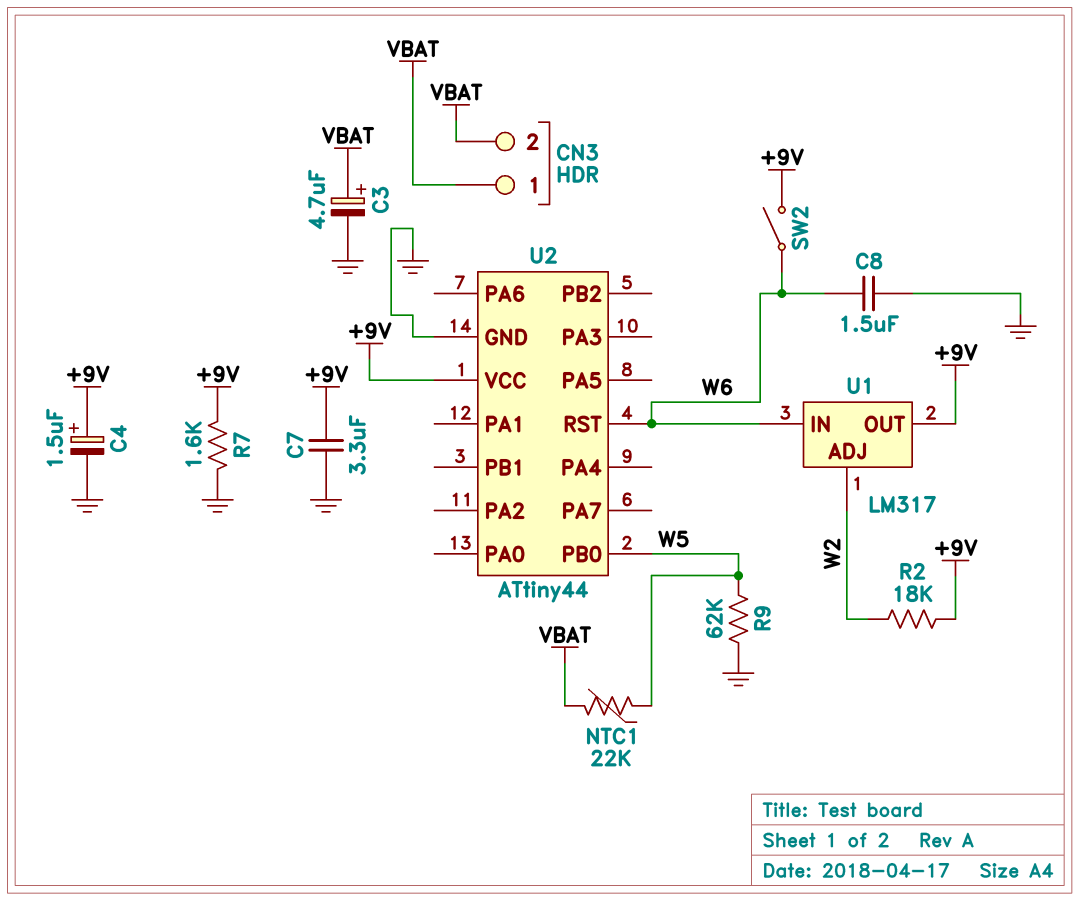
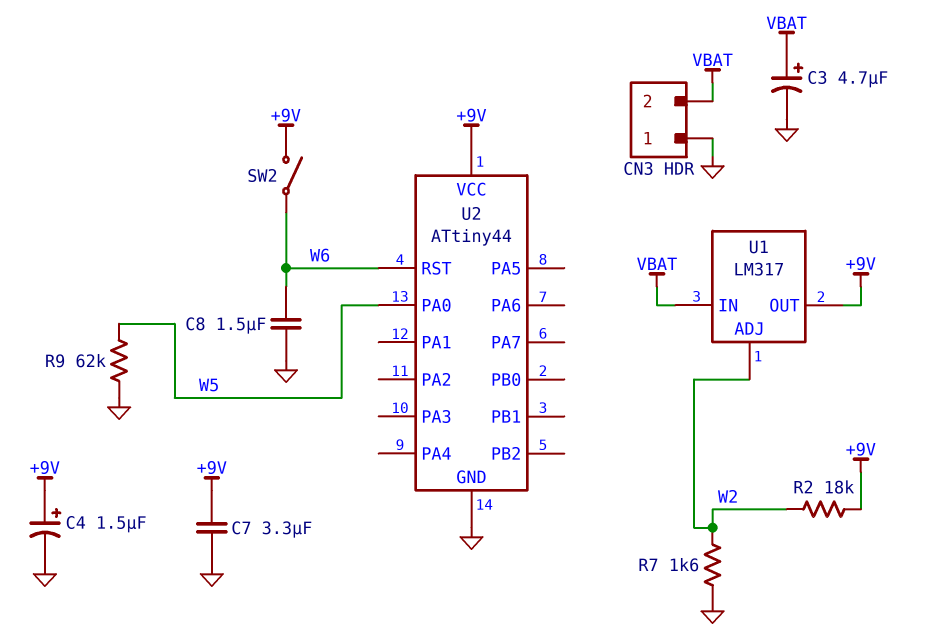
CN3 pin 1: VBAT -> GND
NTC1: 22k (VBAT, W5) -> none
R7: 1.6k (+9V, GND) -> 1.6k (GND, W2)
U1 pin IN: W6 -> VBAT
U2 pin PA0: none -> W5
U2 pin PB0: W5 -> none

